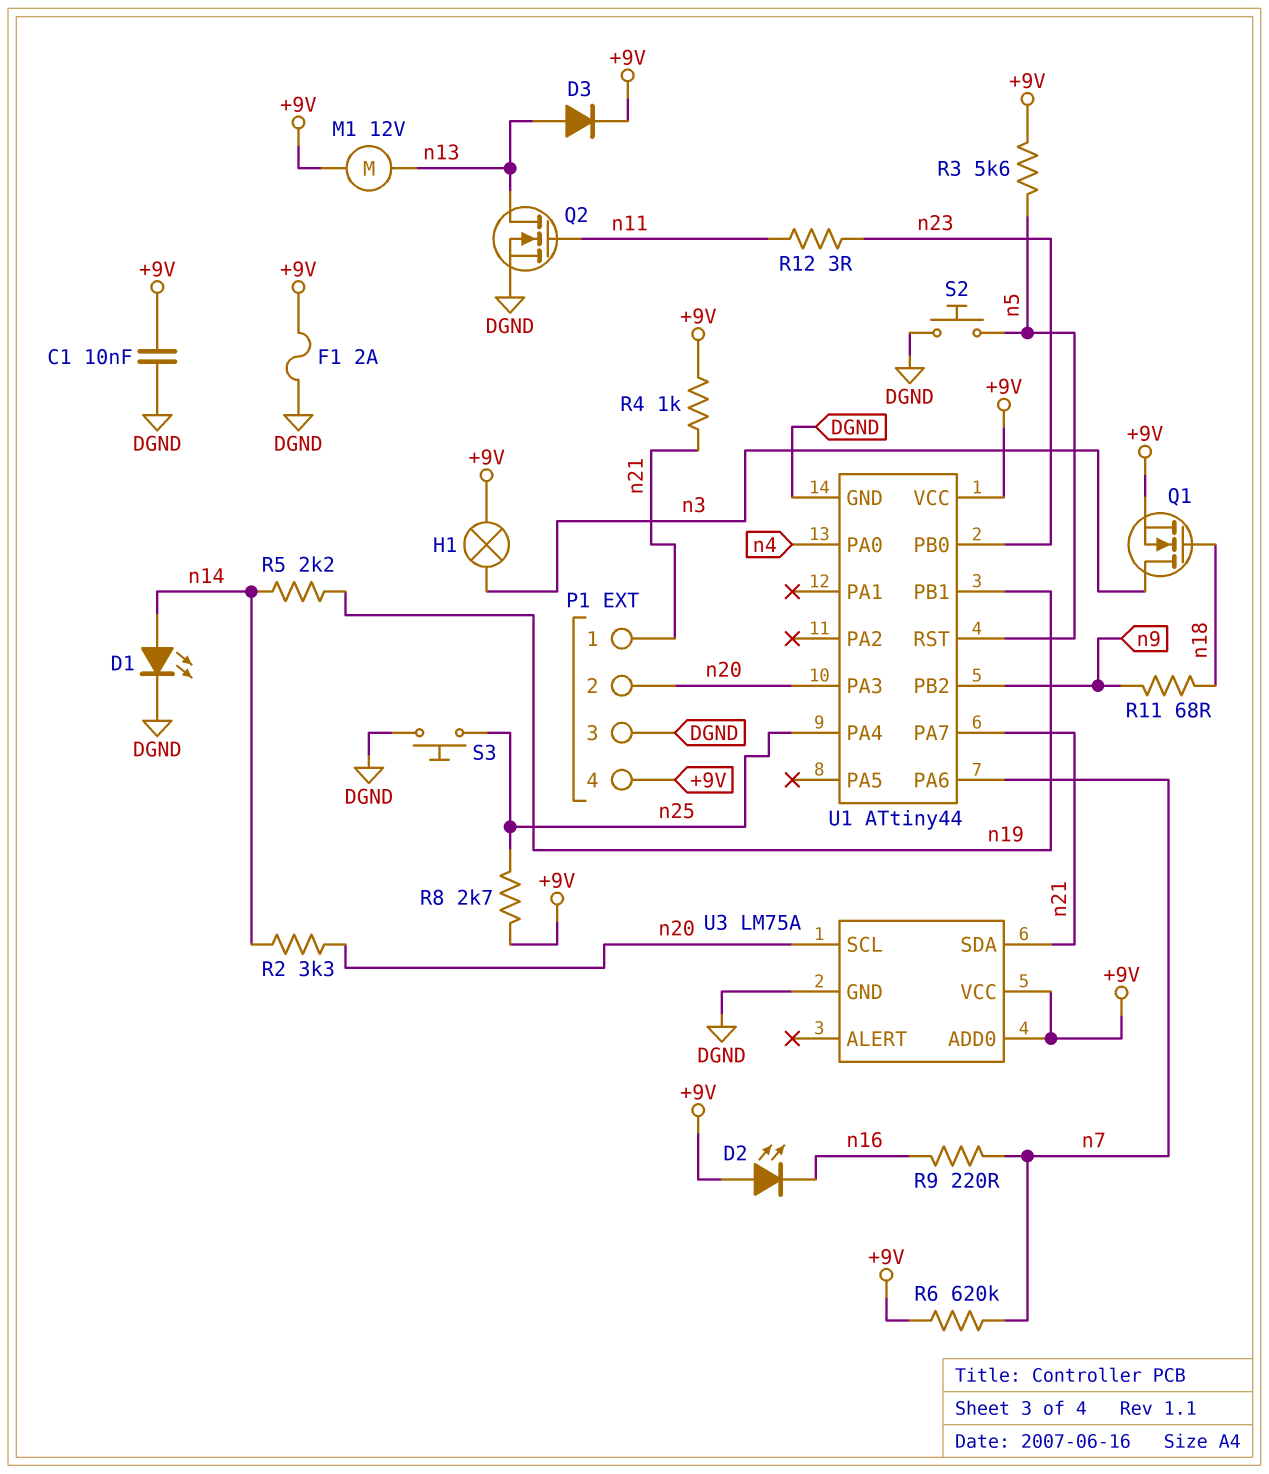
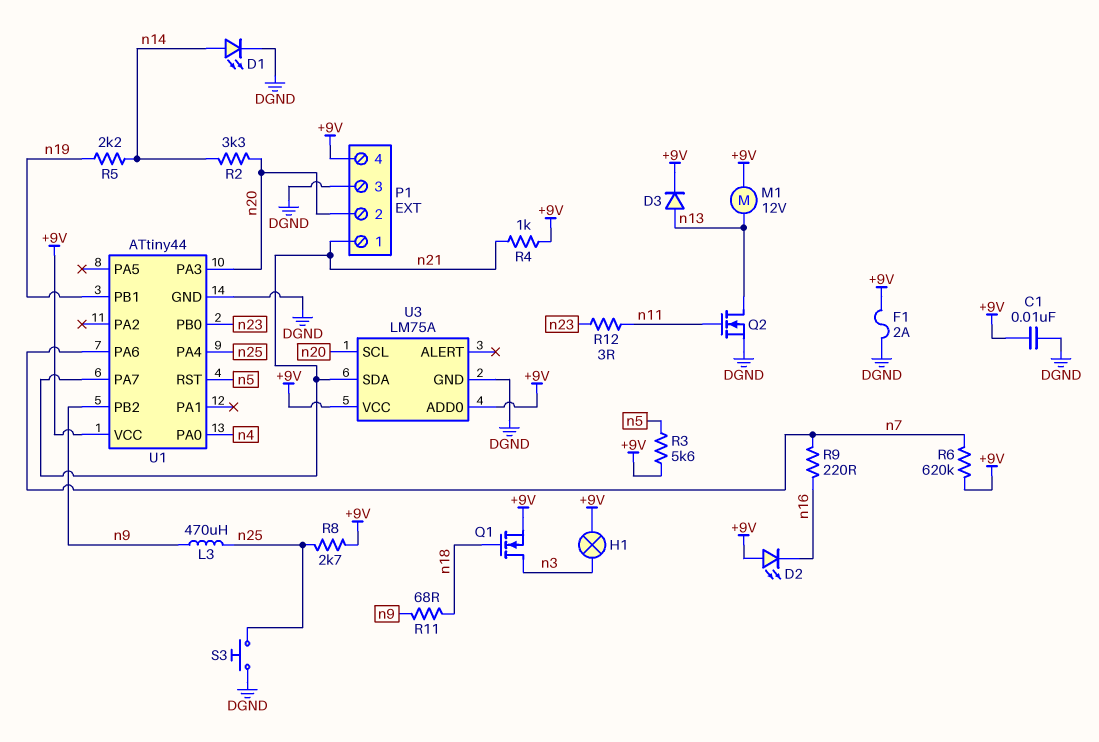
L3: none -> 470uH (n9, n25)
S2: button (DGND, n5) -> none

